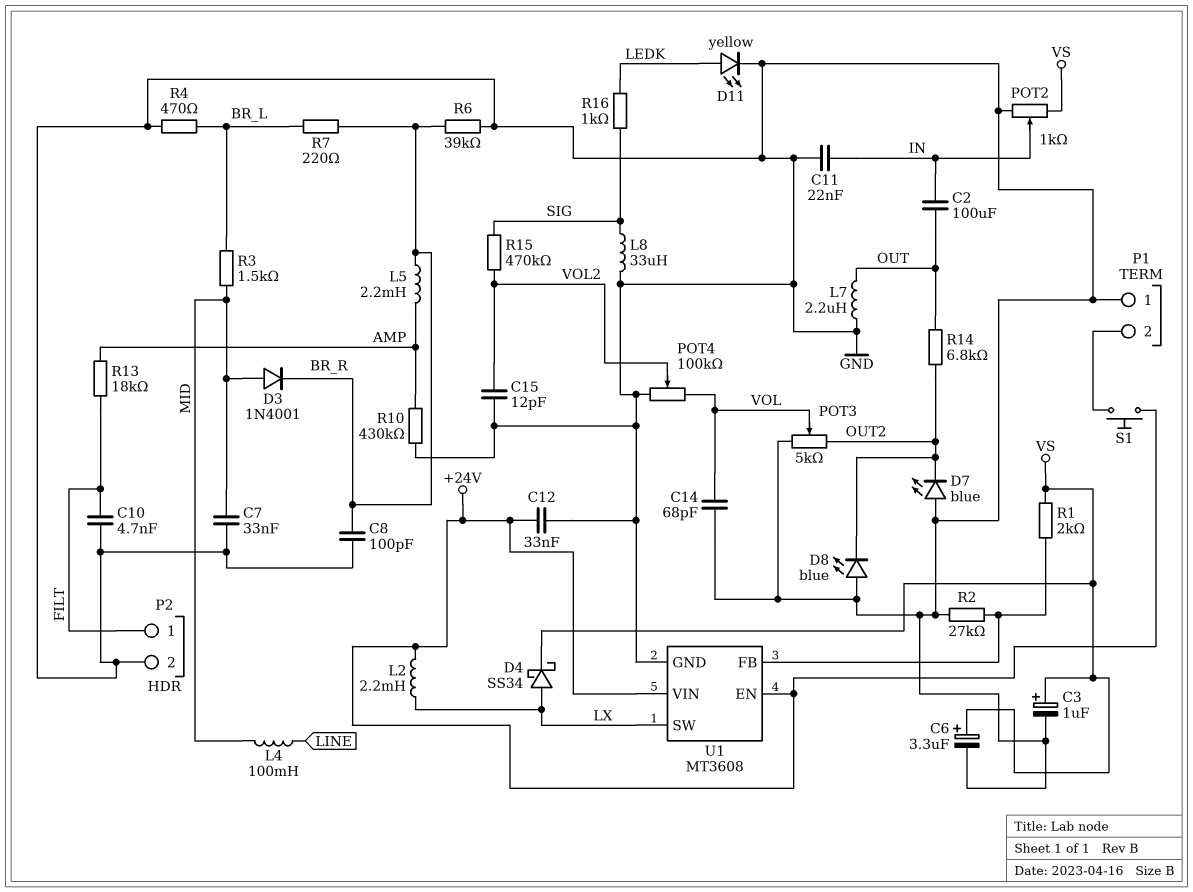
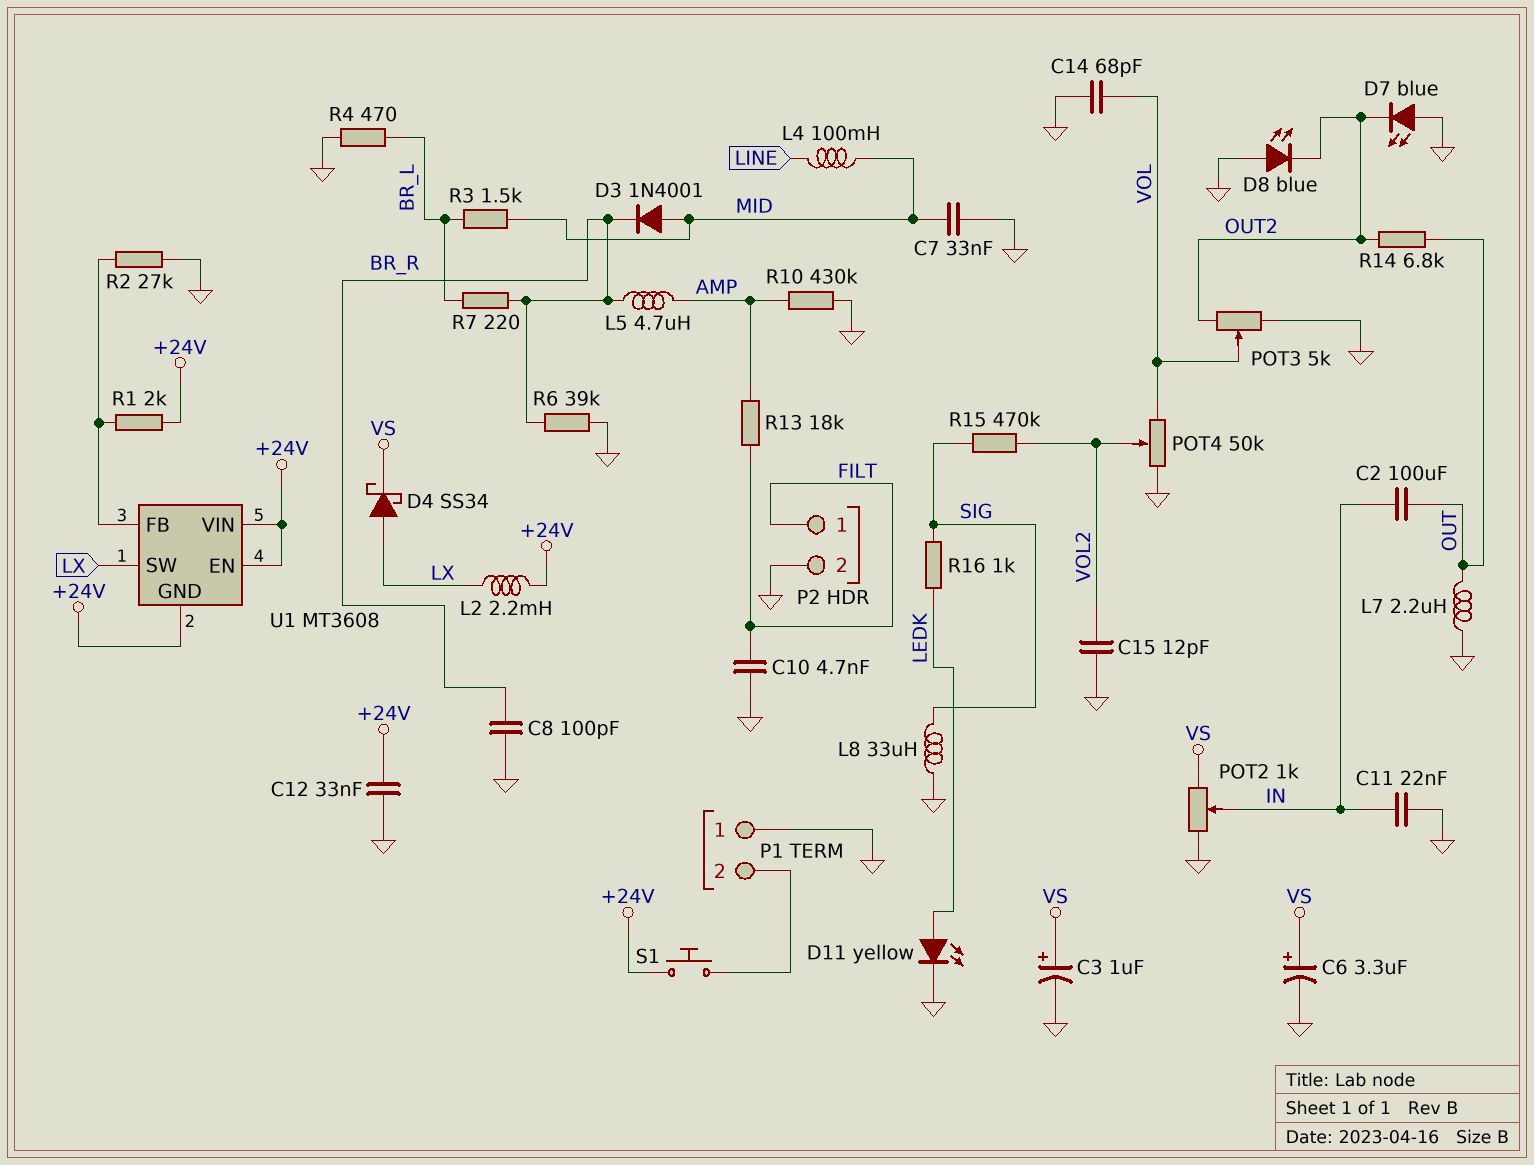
L5: 2.2mH (AMP, BR_R) -> 4.7uH (AMP, BR_R)
POT4: 100k (GND, VOL, wiper VOL2) -> 50k (GND, VOL, wiper VOL2)
R1: 2k (U1/FB, VS) -> 2k (+24V, U1/FB)
U1 pin GND: GND -> +24V

